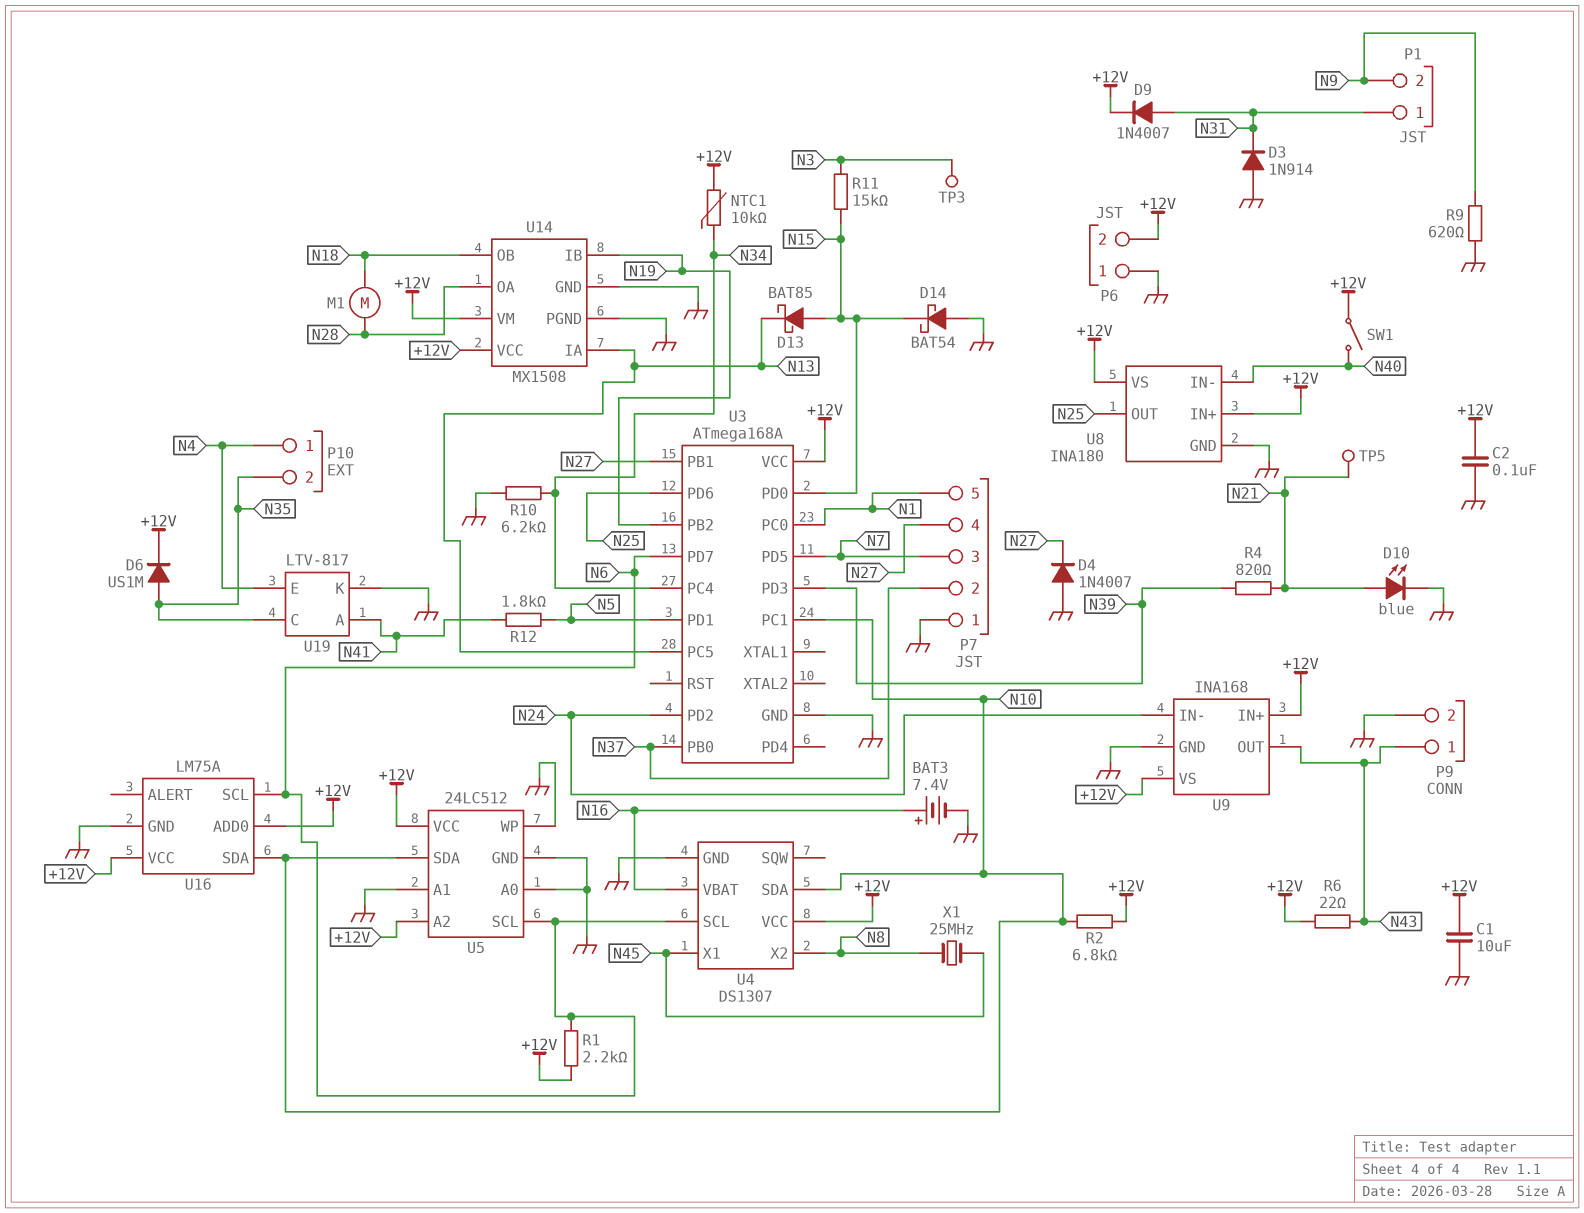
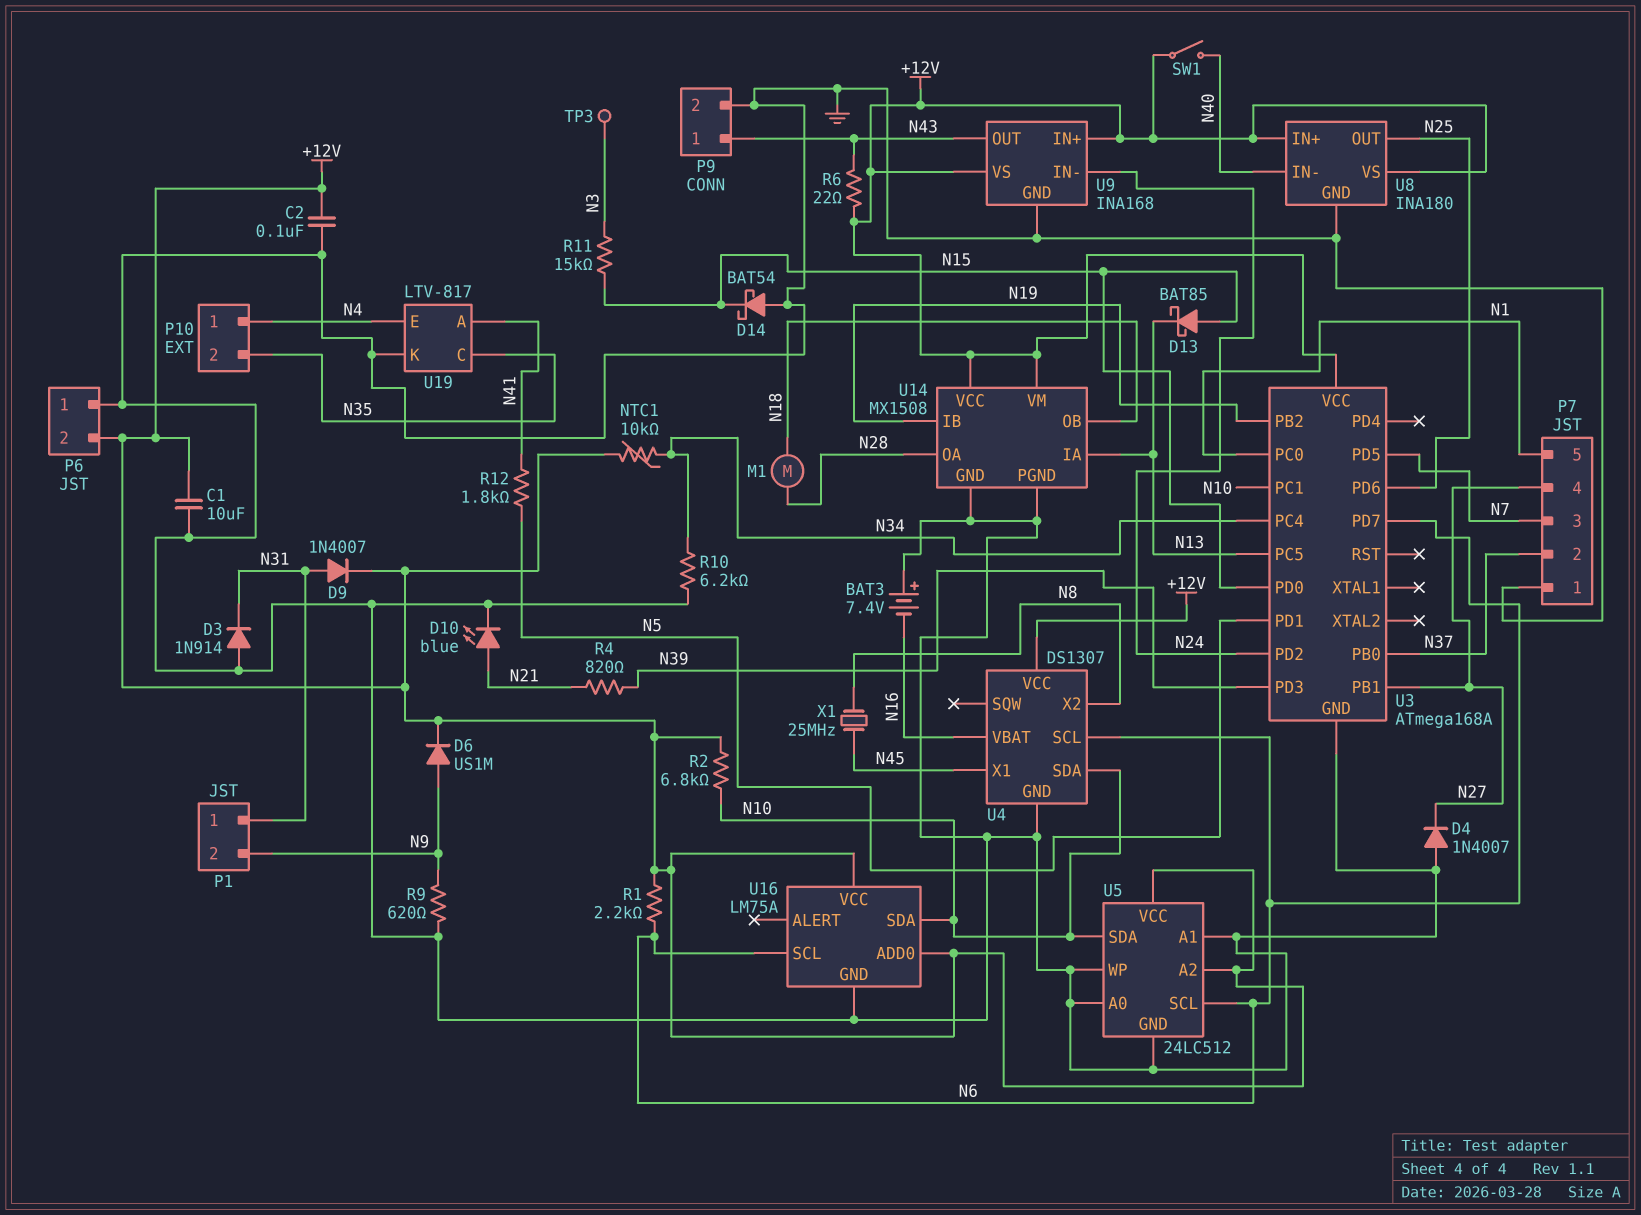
BAT3: 7.4V (plus N16, minus GND) -> 7.4V (plus GND, minus N16)
D6: diode US1M (A N35, K +12V) -> diode US1M (A N9, K +12V)
TP5: test point (N21) -> none

